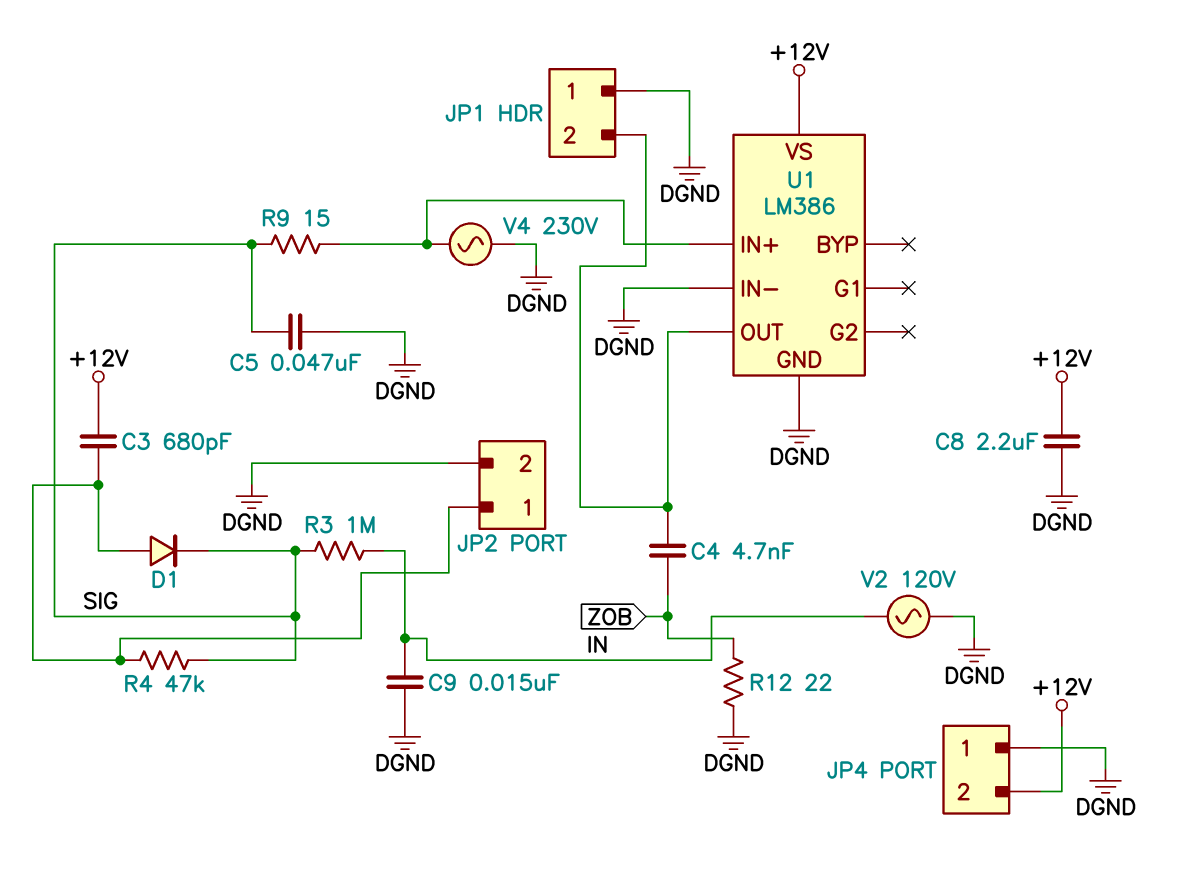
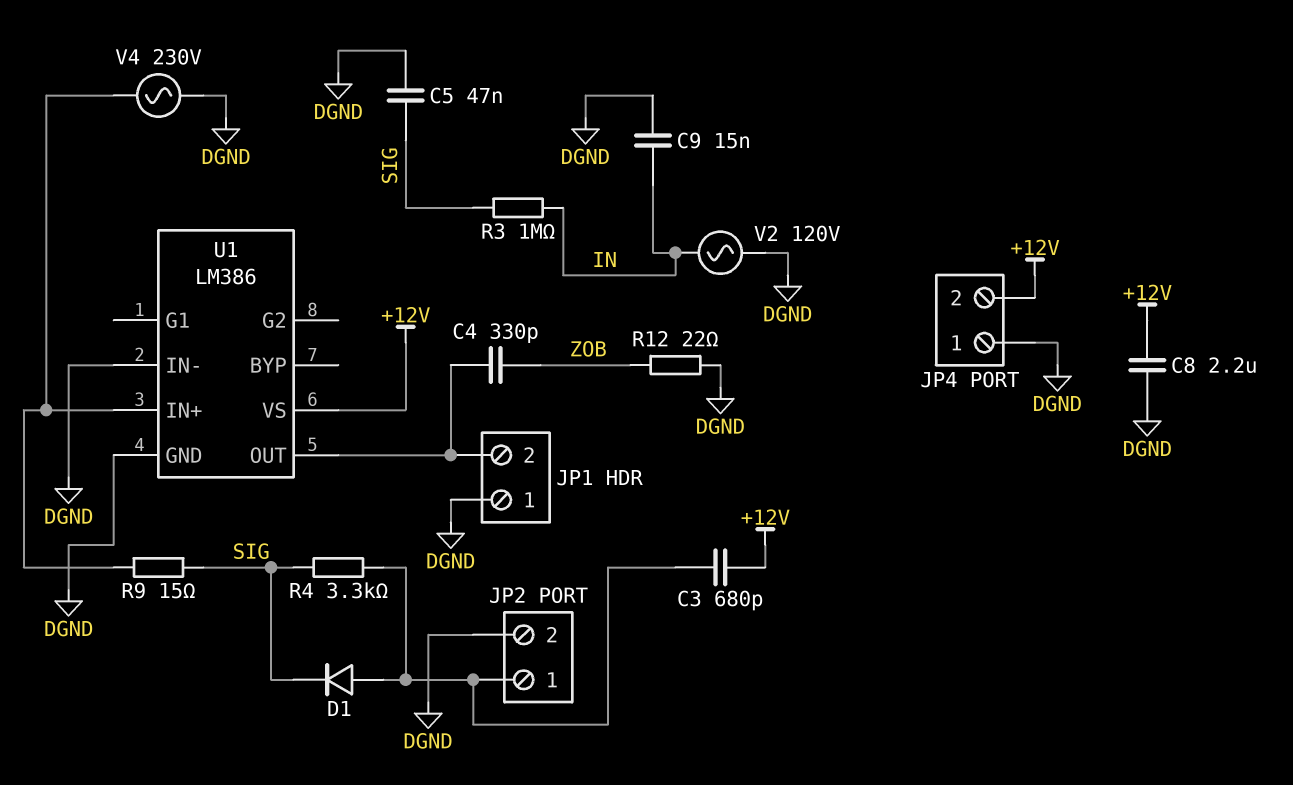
C4: 4.7nF (JP1/2, ZOB) -> 330pF (JP1/2, ZOB)
R4: 47k (JP2/1, SIG) -> 3.3k (JP2/1, SIG)

